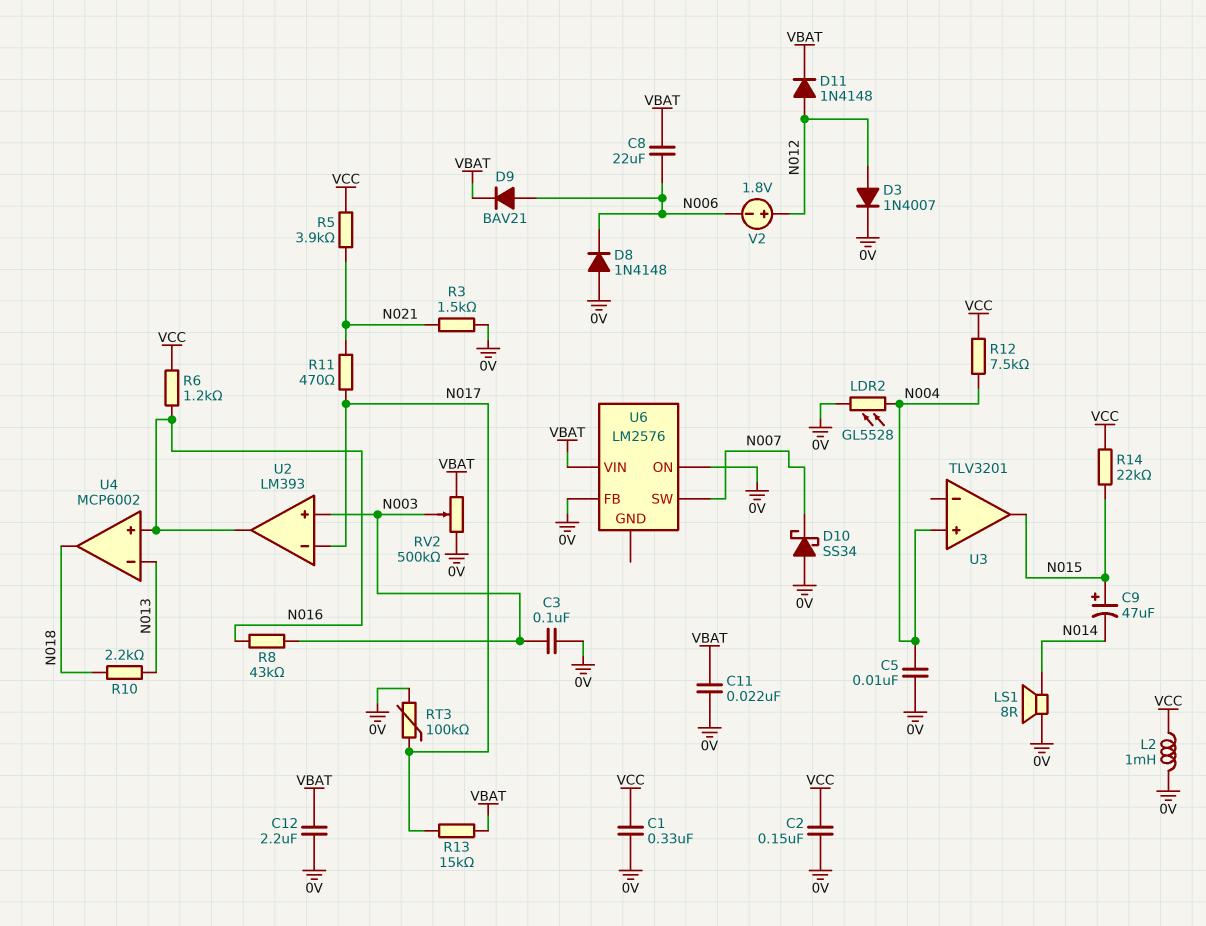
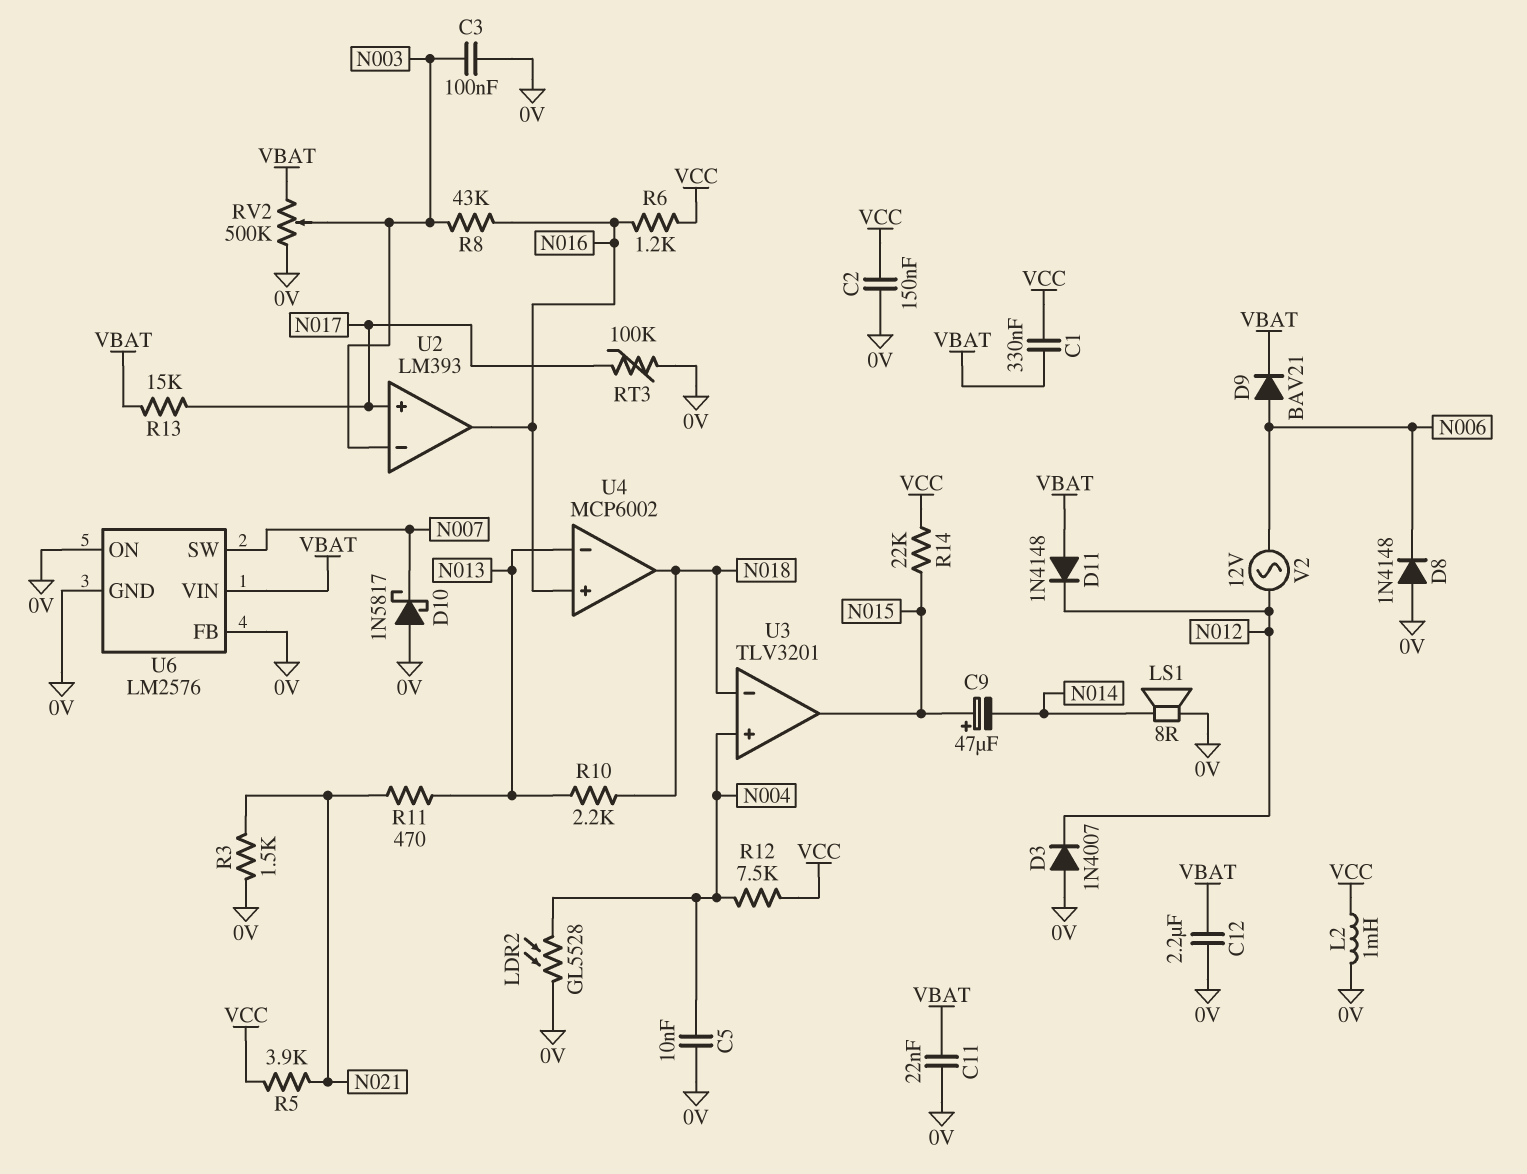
C1: 330nF (0V, VCC) -> 330nF (VBAT, VCC)
C8: 22uF (N006, VBAT) -> none
D3: diode 1N4007 (A N012, K 0V) -> diode 1N4007 (A 0V, K N012)
D10: schottky SS34 (A 0V, K N007) -> schottky 1N5817 (A 0V, K N007)
D11: diode 1N4148 (A N012, K VBAT) -> diode 1N4148 (A VBAT, K N012)
R11: 470 (N017, N021) -> 470 (N013, N021)
U2 pin in+: N003 -> N017
U2 pin in-: N017 -> N003
U3 pin in-: none -> N018
U6 pin GND: none -> 0V
V2: 1.8V (plus N012, minus N006) -> AC 12V (N006, N012)

